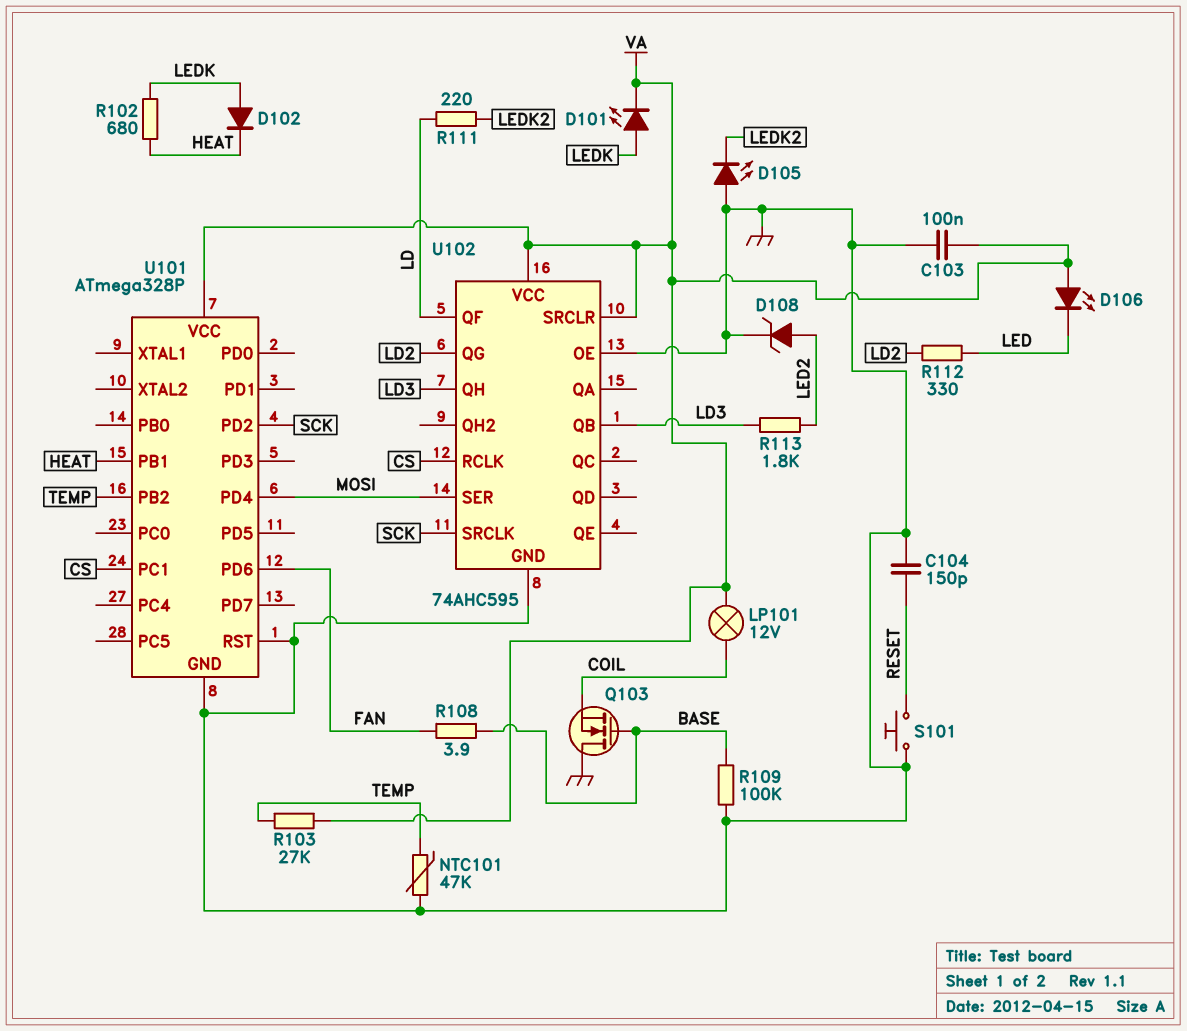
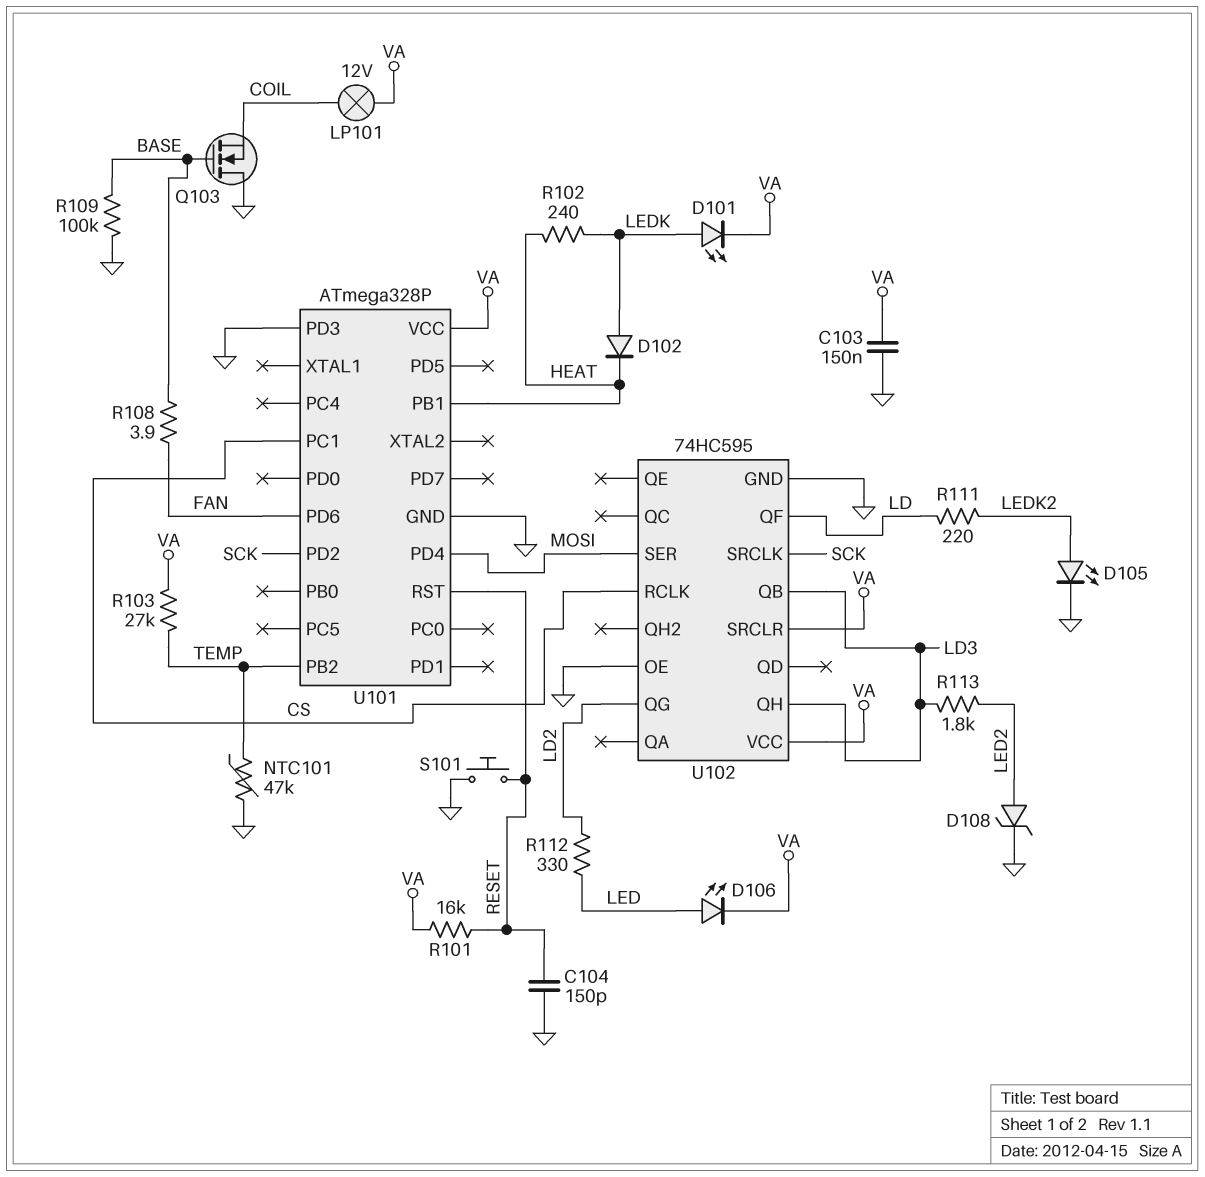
C103: 100nF (GND, VA) -> 150nF (GND, VA)
D105: LED (A GND, K LEDK2) -> LED (A LEDK2, K GND)
D106: LED (A VA, K LED) -> LED (A LED, K VA)
R101: none -> 16k (RESET, VA)
R102: 680 (HEAT, LEDK) -> 240 (HEAT, LEDK)
U101 pin PD3: none -> GND
U101 pin RST: GND -> RESET
U102: 74AHC595 -> 74HC595

